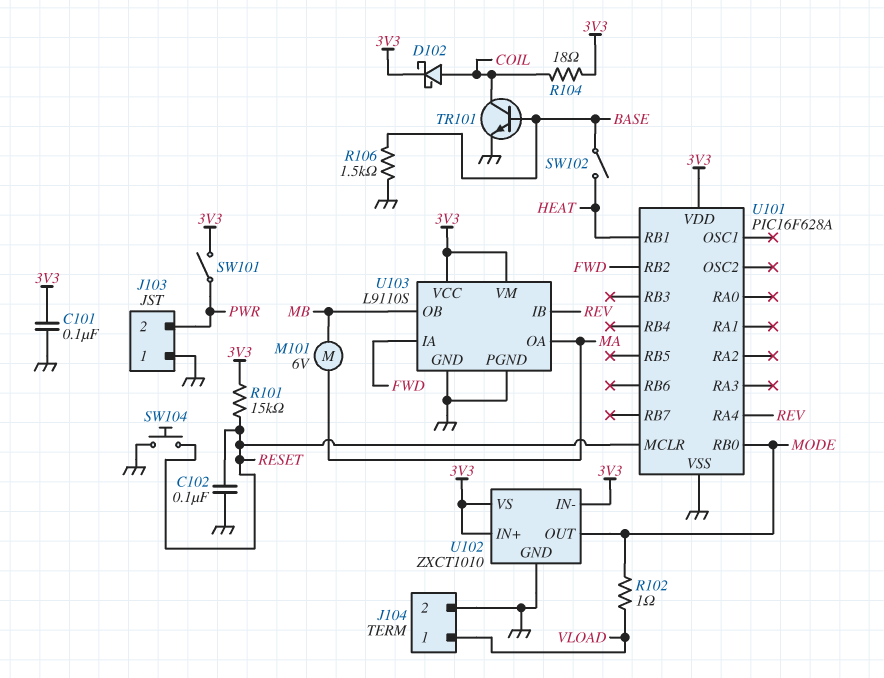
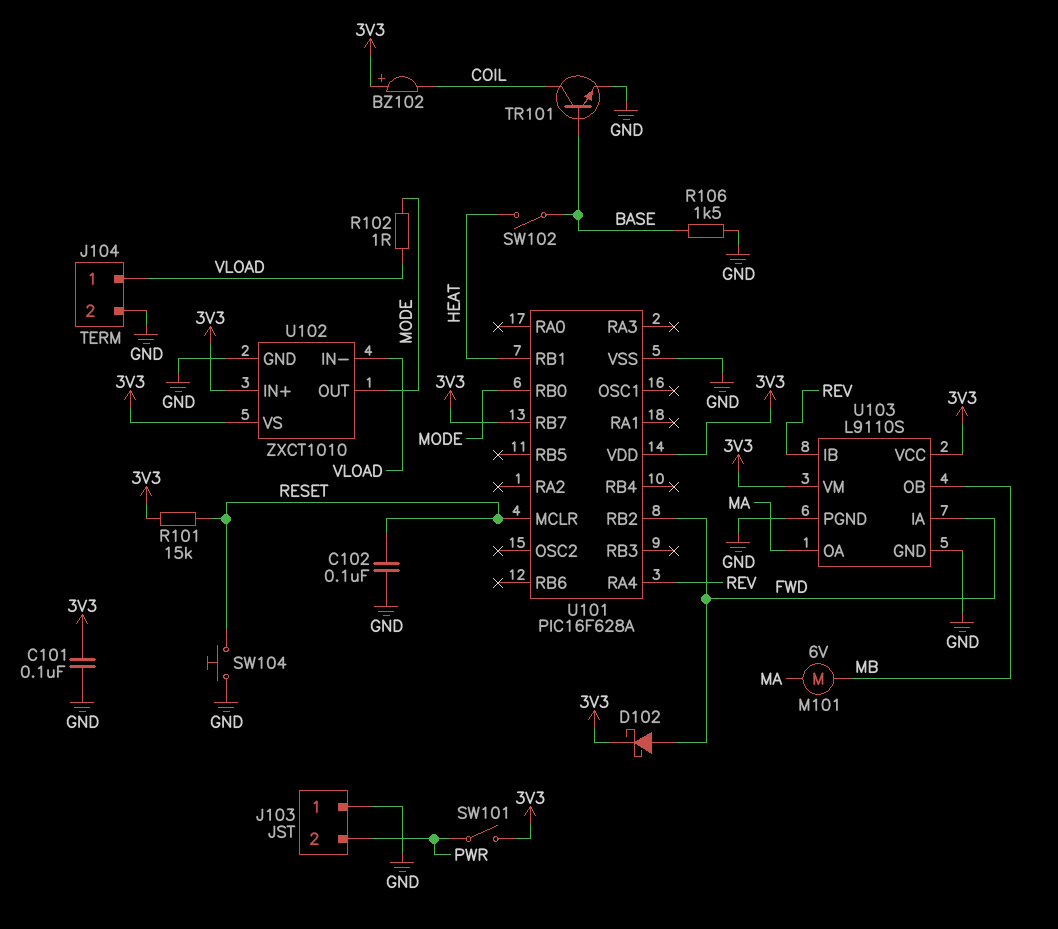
BZ102: none -> buzzer (plus 3V3, minus COIL)
D102: schottky (A COIL, K 3V3) -> schottky (A FWD, K 3V3)
R104: 18 (3V3, COIL) -> none
U101 pin RB7: none -> 3V3
U102 pin IN-: 3V3 -> VLOAD

